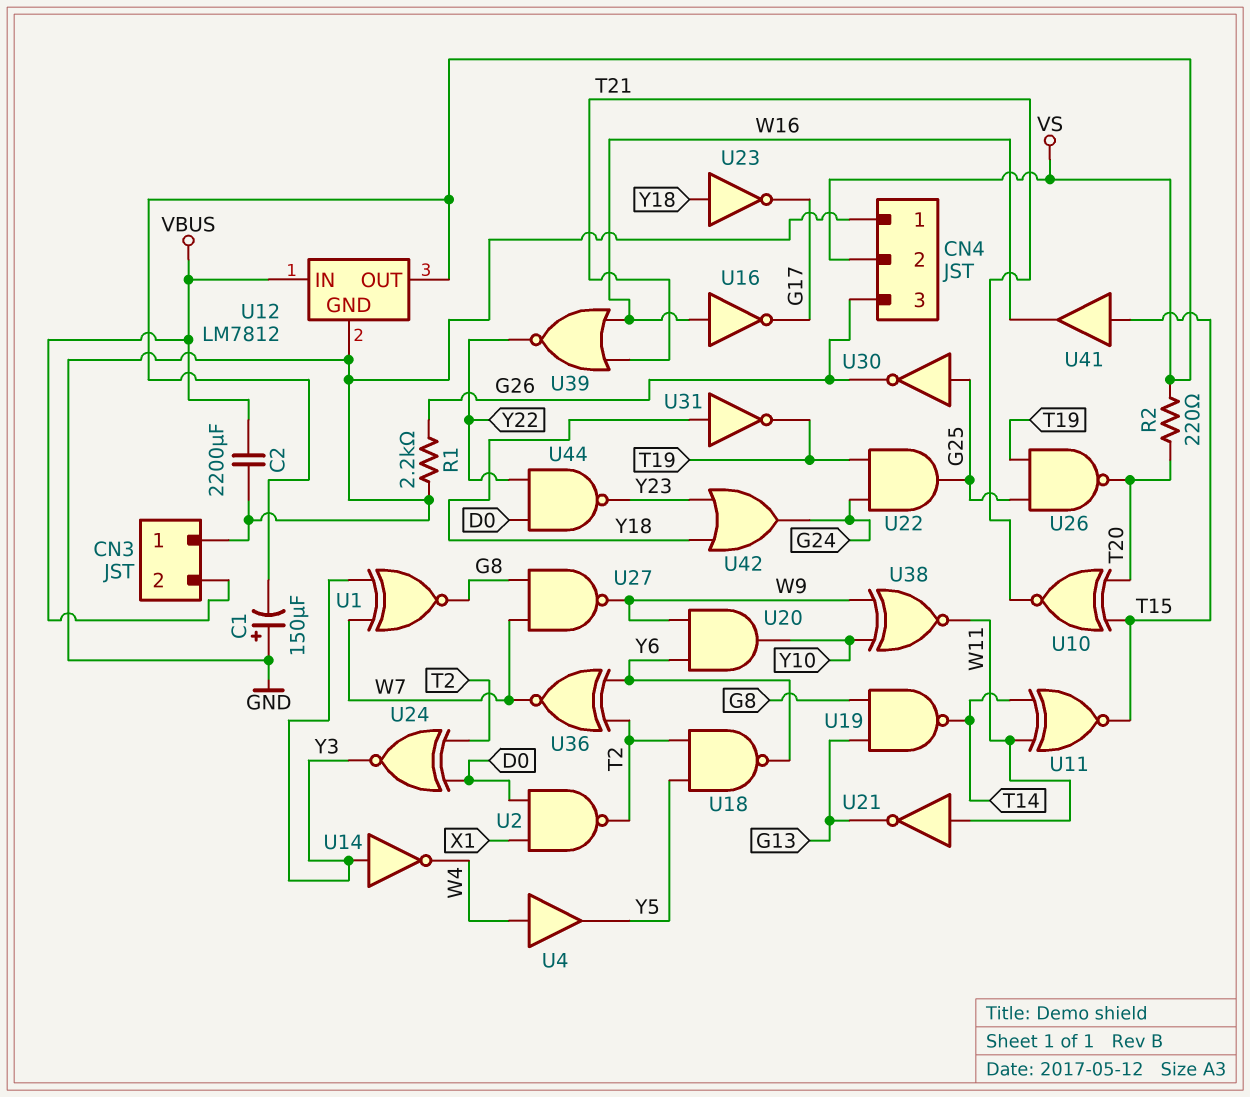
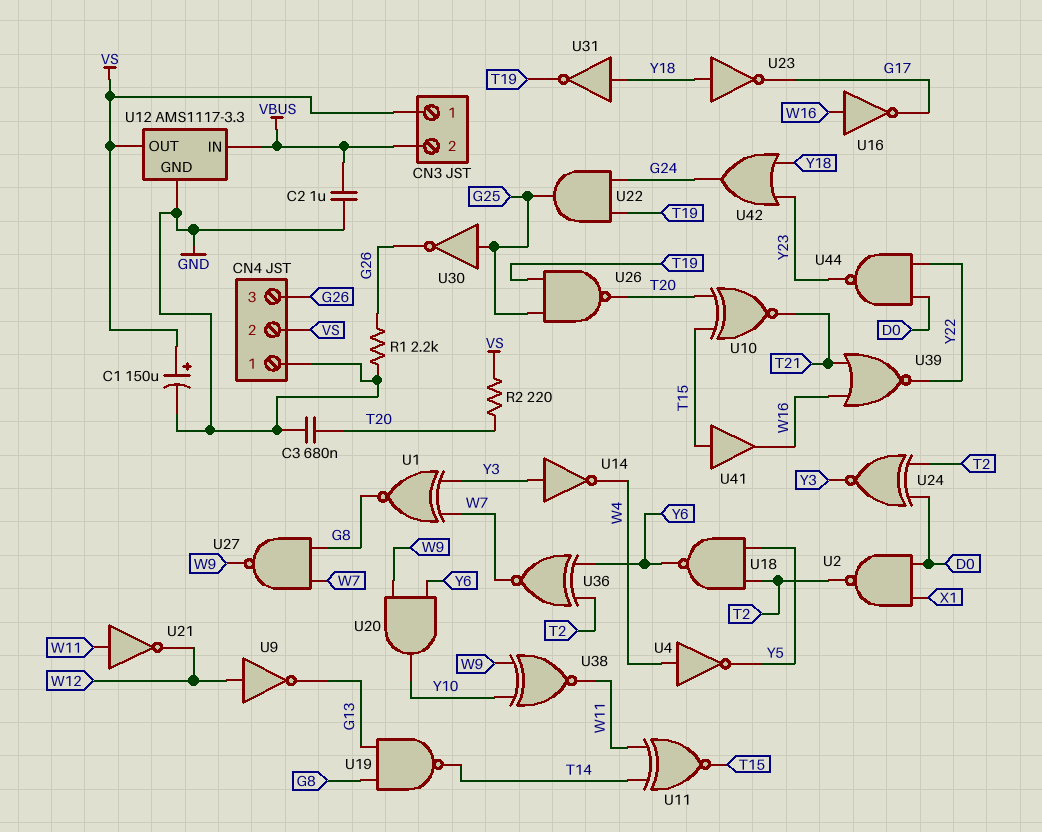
C1: 150uF (plus GND, minus VS) -> 150uF (plus VS, minus GND)
C2: 2200uF (GND, VBUS) -> 1uF (GND, VBUS)
C3: none -> 680nF (GND, T20)
CN3 pin 1: GND -> VS
U4: buffer (in W4, out Y5) -> NOT (in W4, out Y5)
U9: none -> NOT (in W12, out G13)
U12: LM7812 -> AMS1117-3.3
U21: NOT (in W11, out G13) -> NOT (in W11, out W12)

